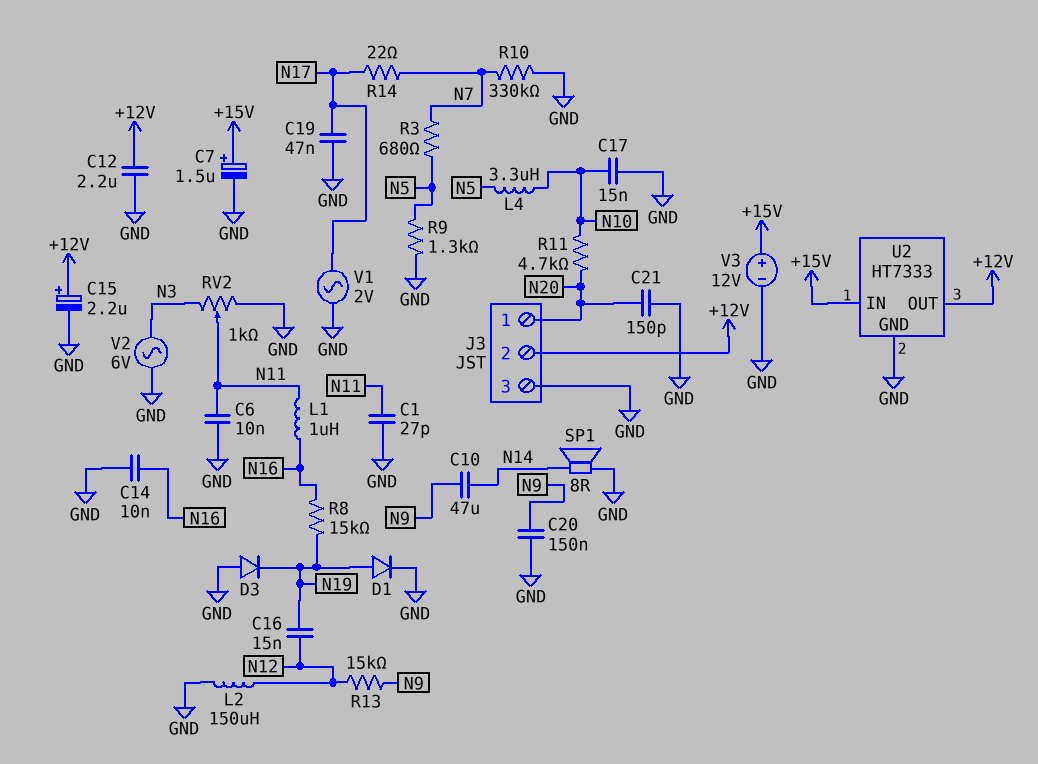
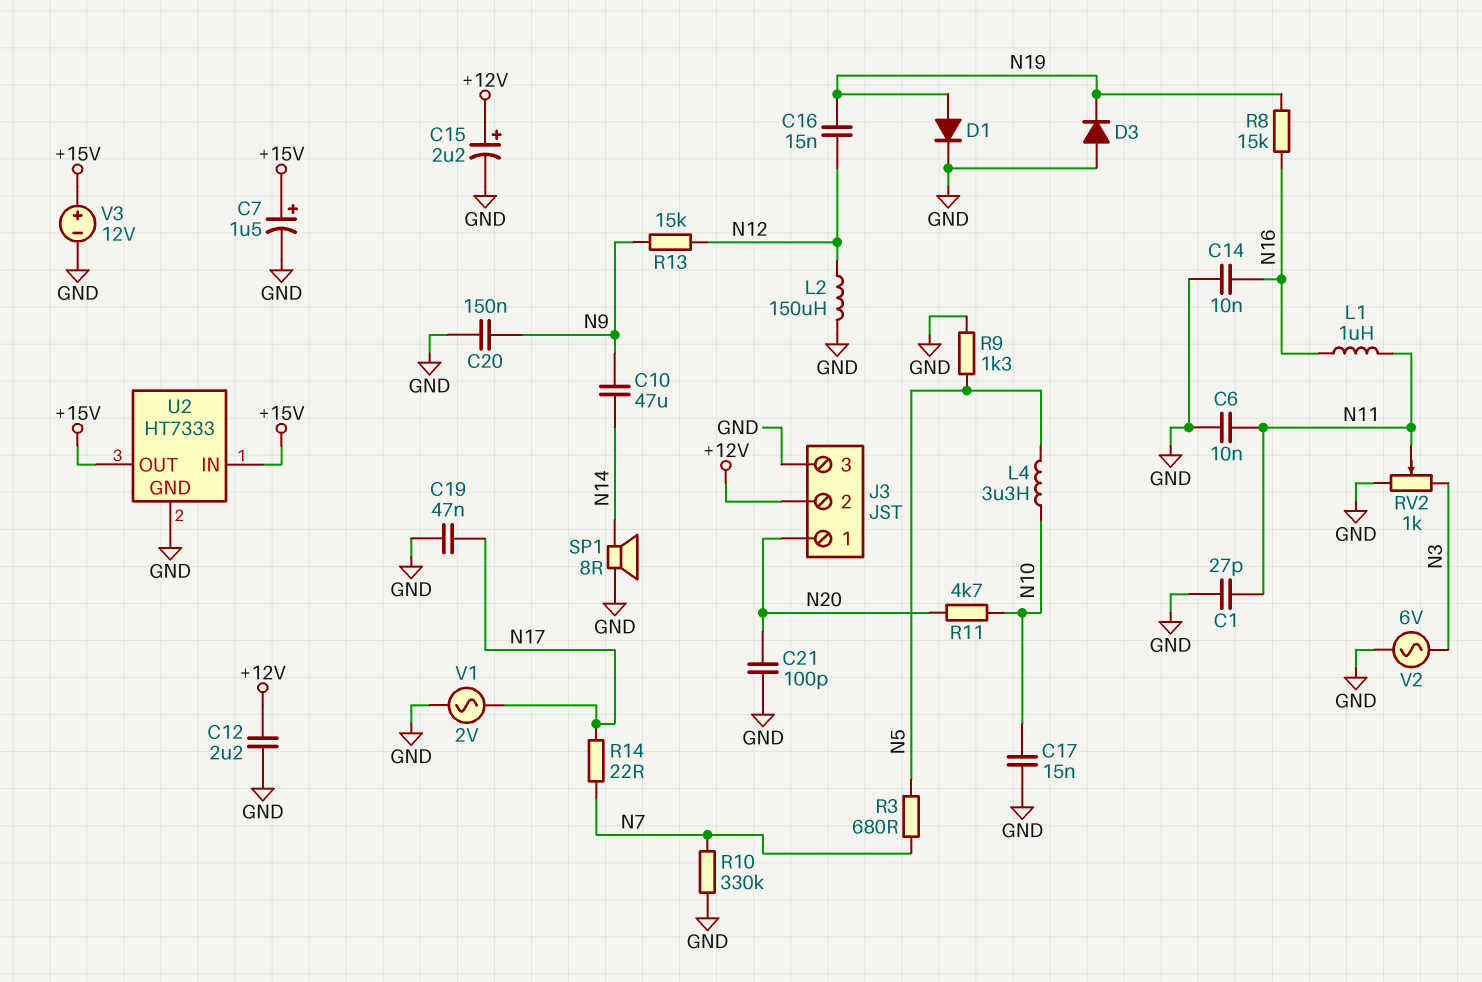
C21: 150pF (GND, N20) -> 100pF (GND, N20)
U2 pin OUT: +12V -> +15V

